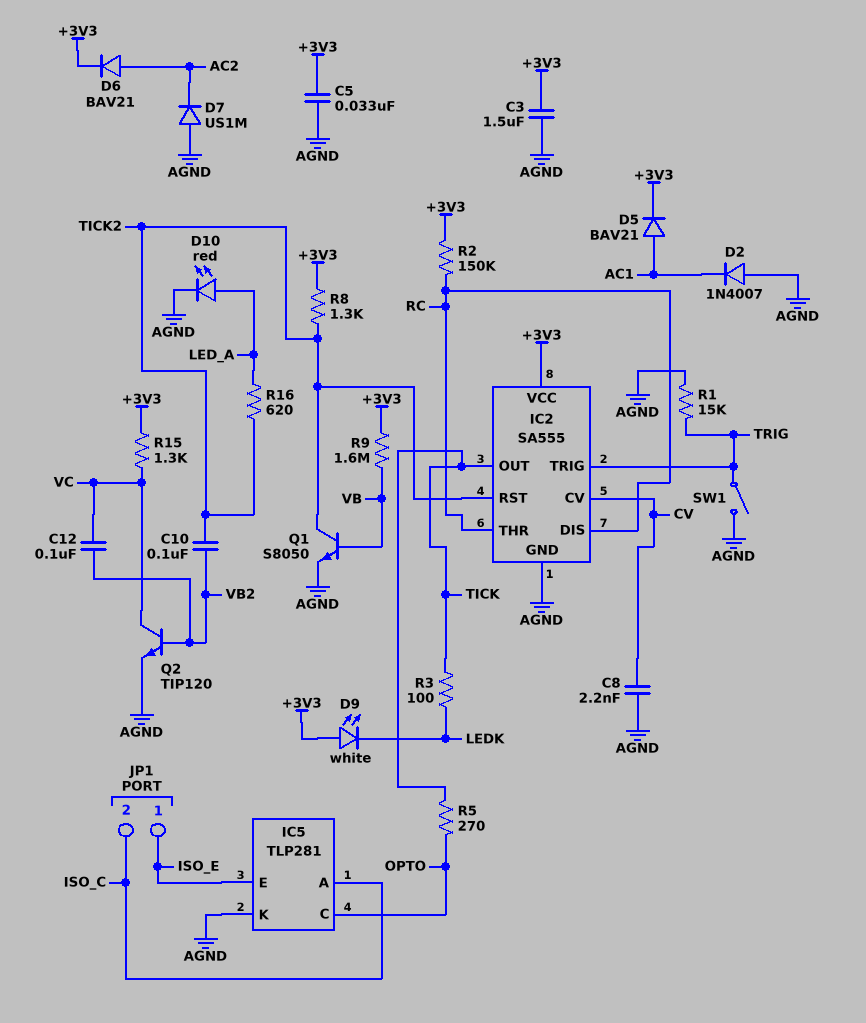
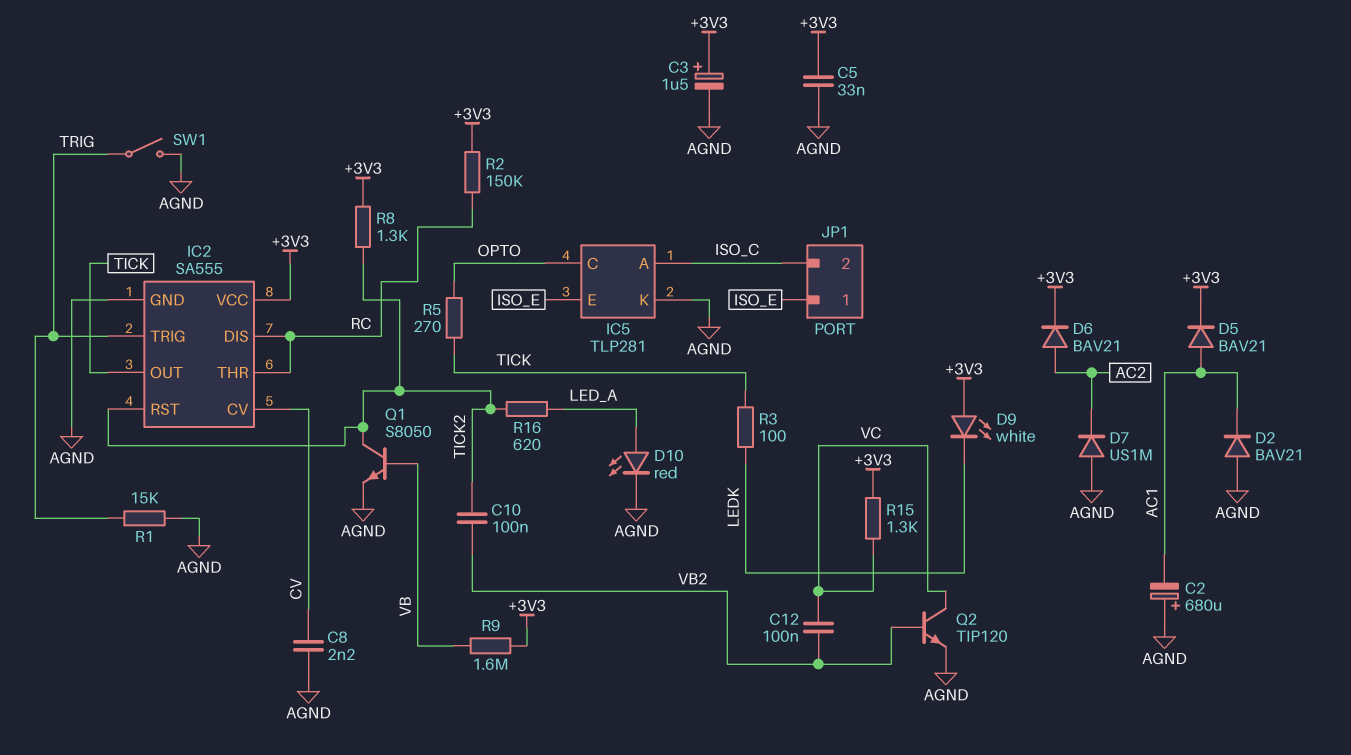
C2: none -> 680uF (plus AGND, minus AC1)
C3: 1.5uF (+3V3, AGND) -> 1.5uF (plus +3V3, minus AGND)
D2: diode 1N4007 (A AGND, K AC1) -> diode BAV21 (A AGND, K AC1)

